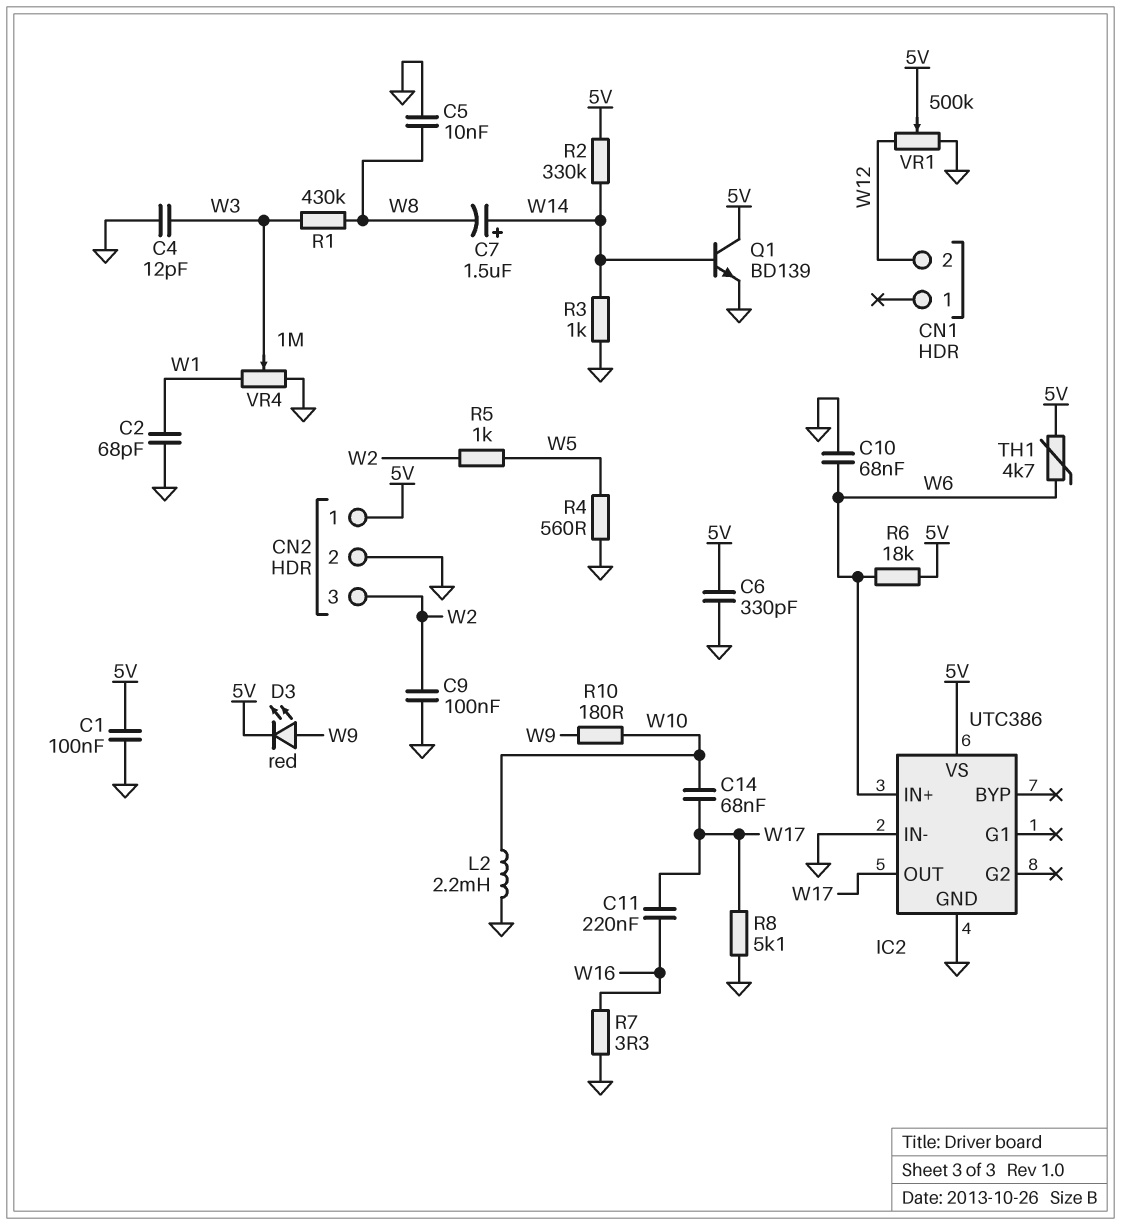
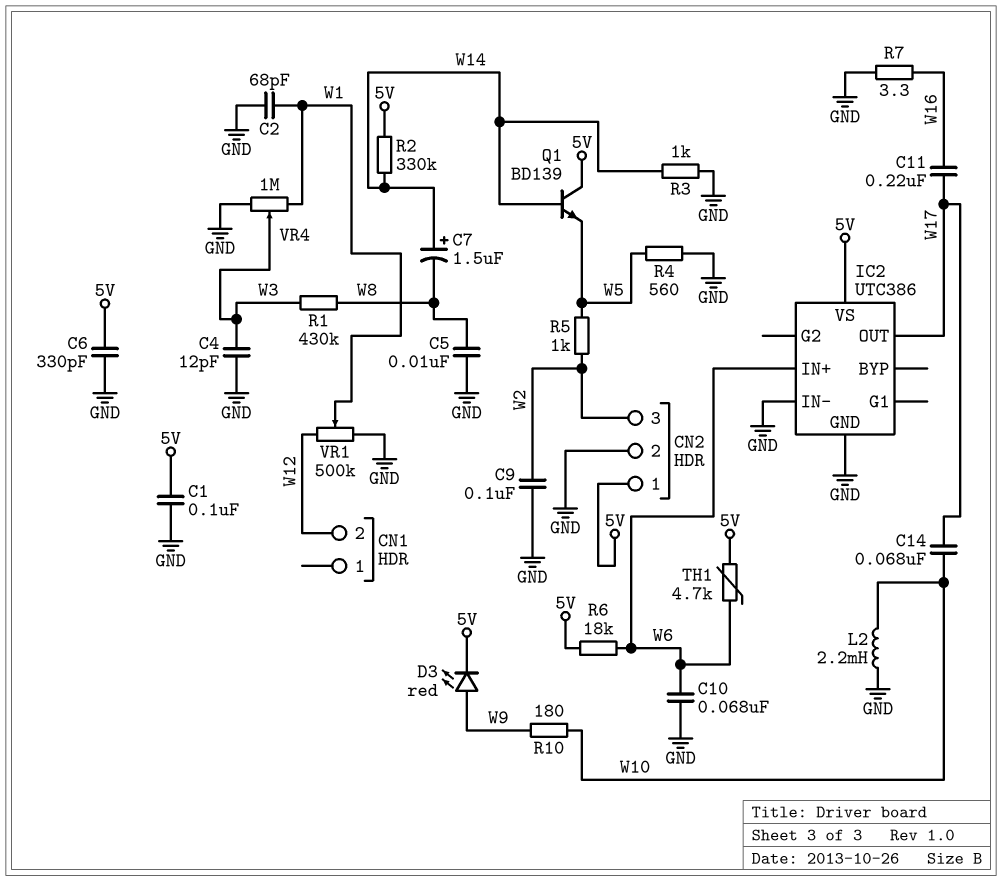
Q1: NPN BD139 (B W14, C 5V, E GND) -> NPN BD139 (B W14, C 5V, E W5)
R8: 5.1k (GND, W17) -> none
VR1: 500k (GND, W12, wiper 5V) -> 500k (GND, W12, wiper W1)

